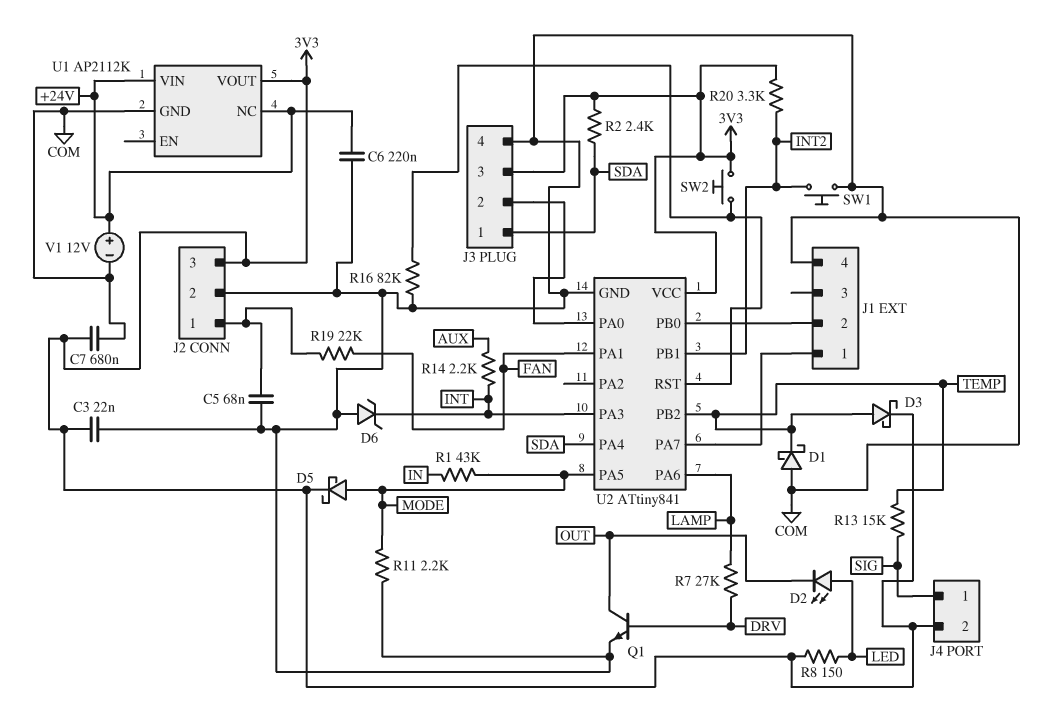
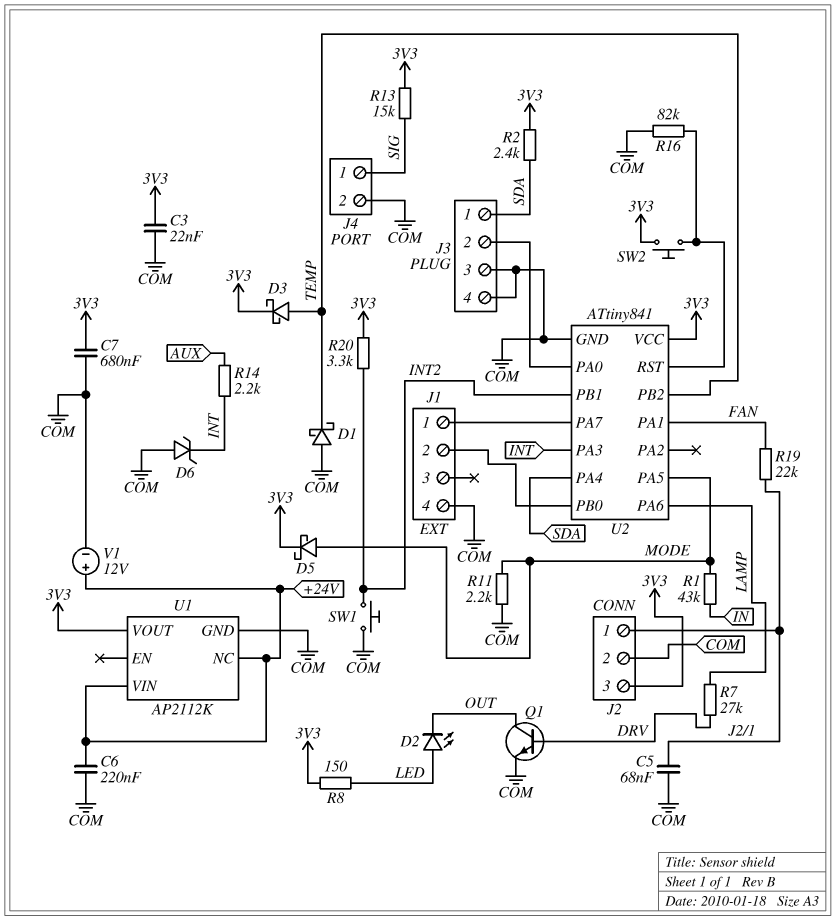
J3 pin 3: 3V3 -> COM
J4 pin 2: 3V3 -> COM
R13: 15k (SIG, TEMP) -> 15k (3V3, SIG)

